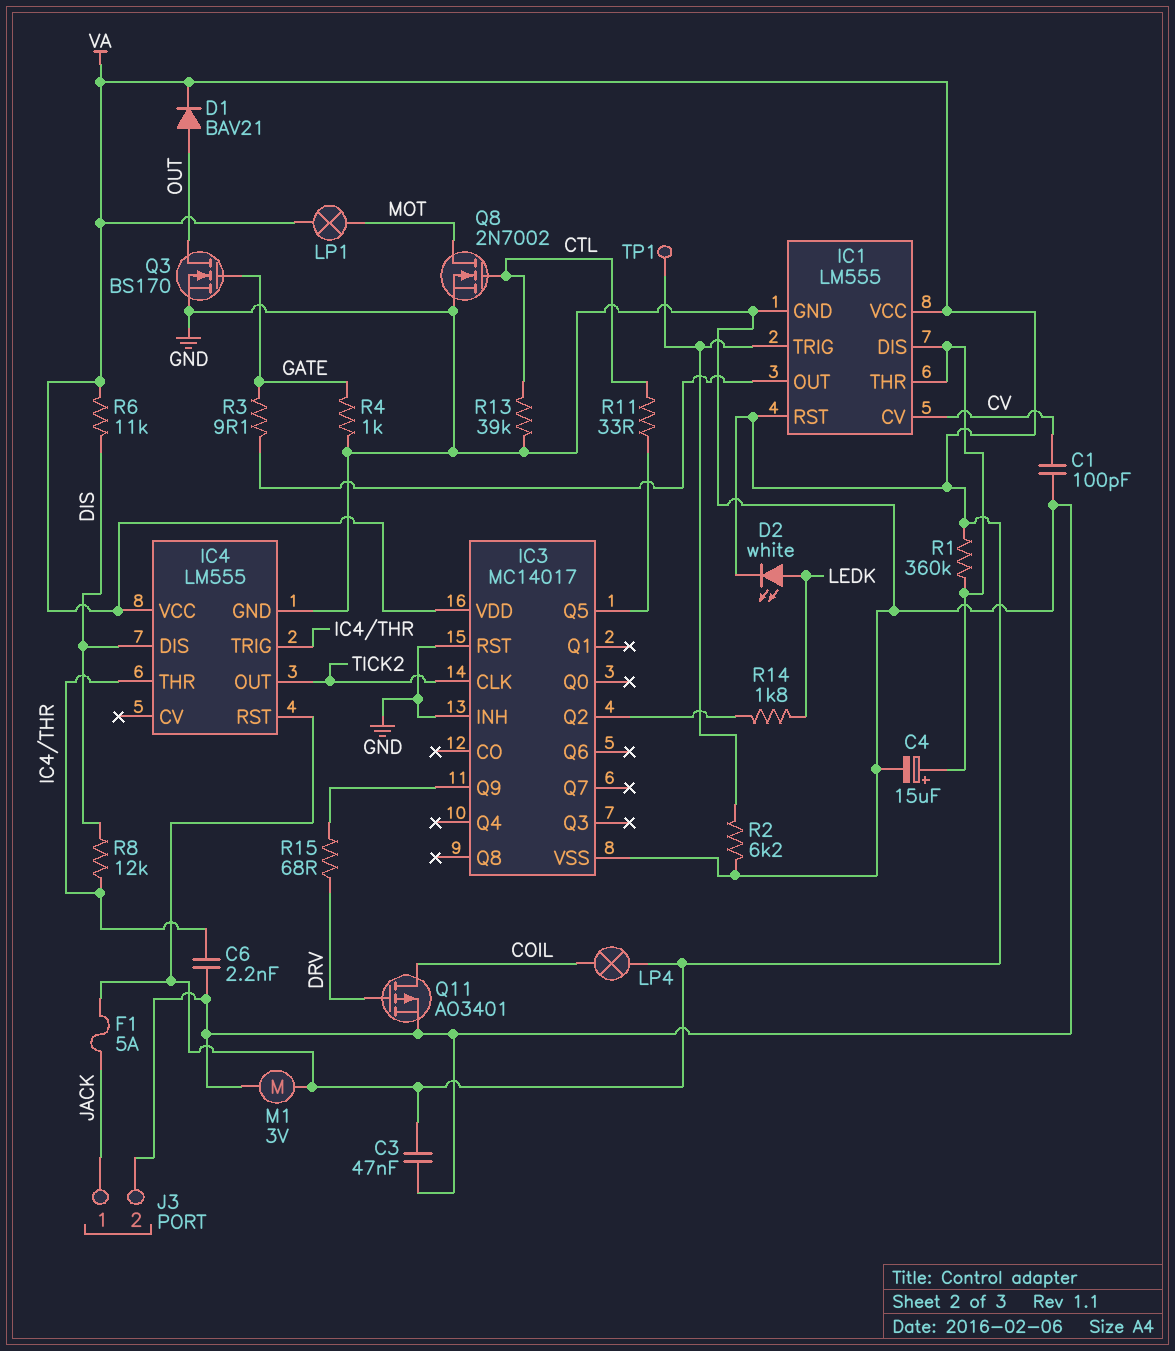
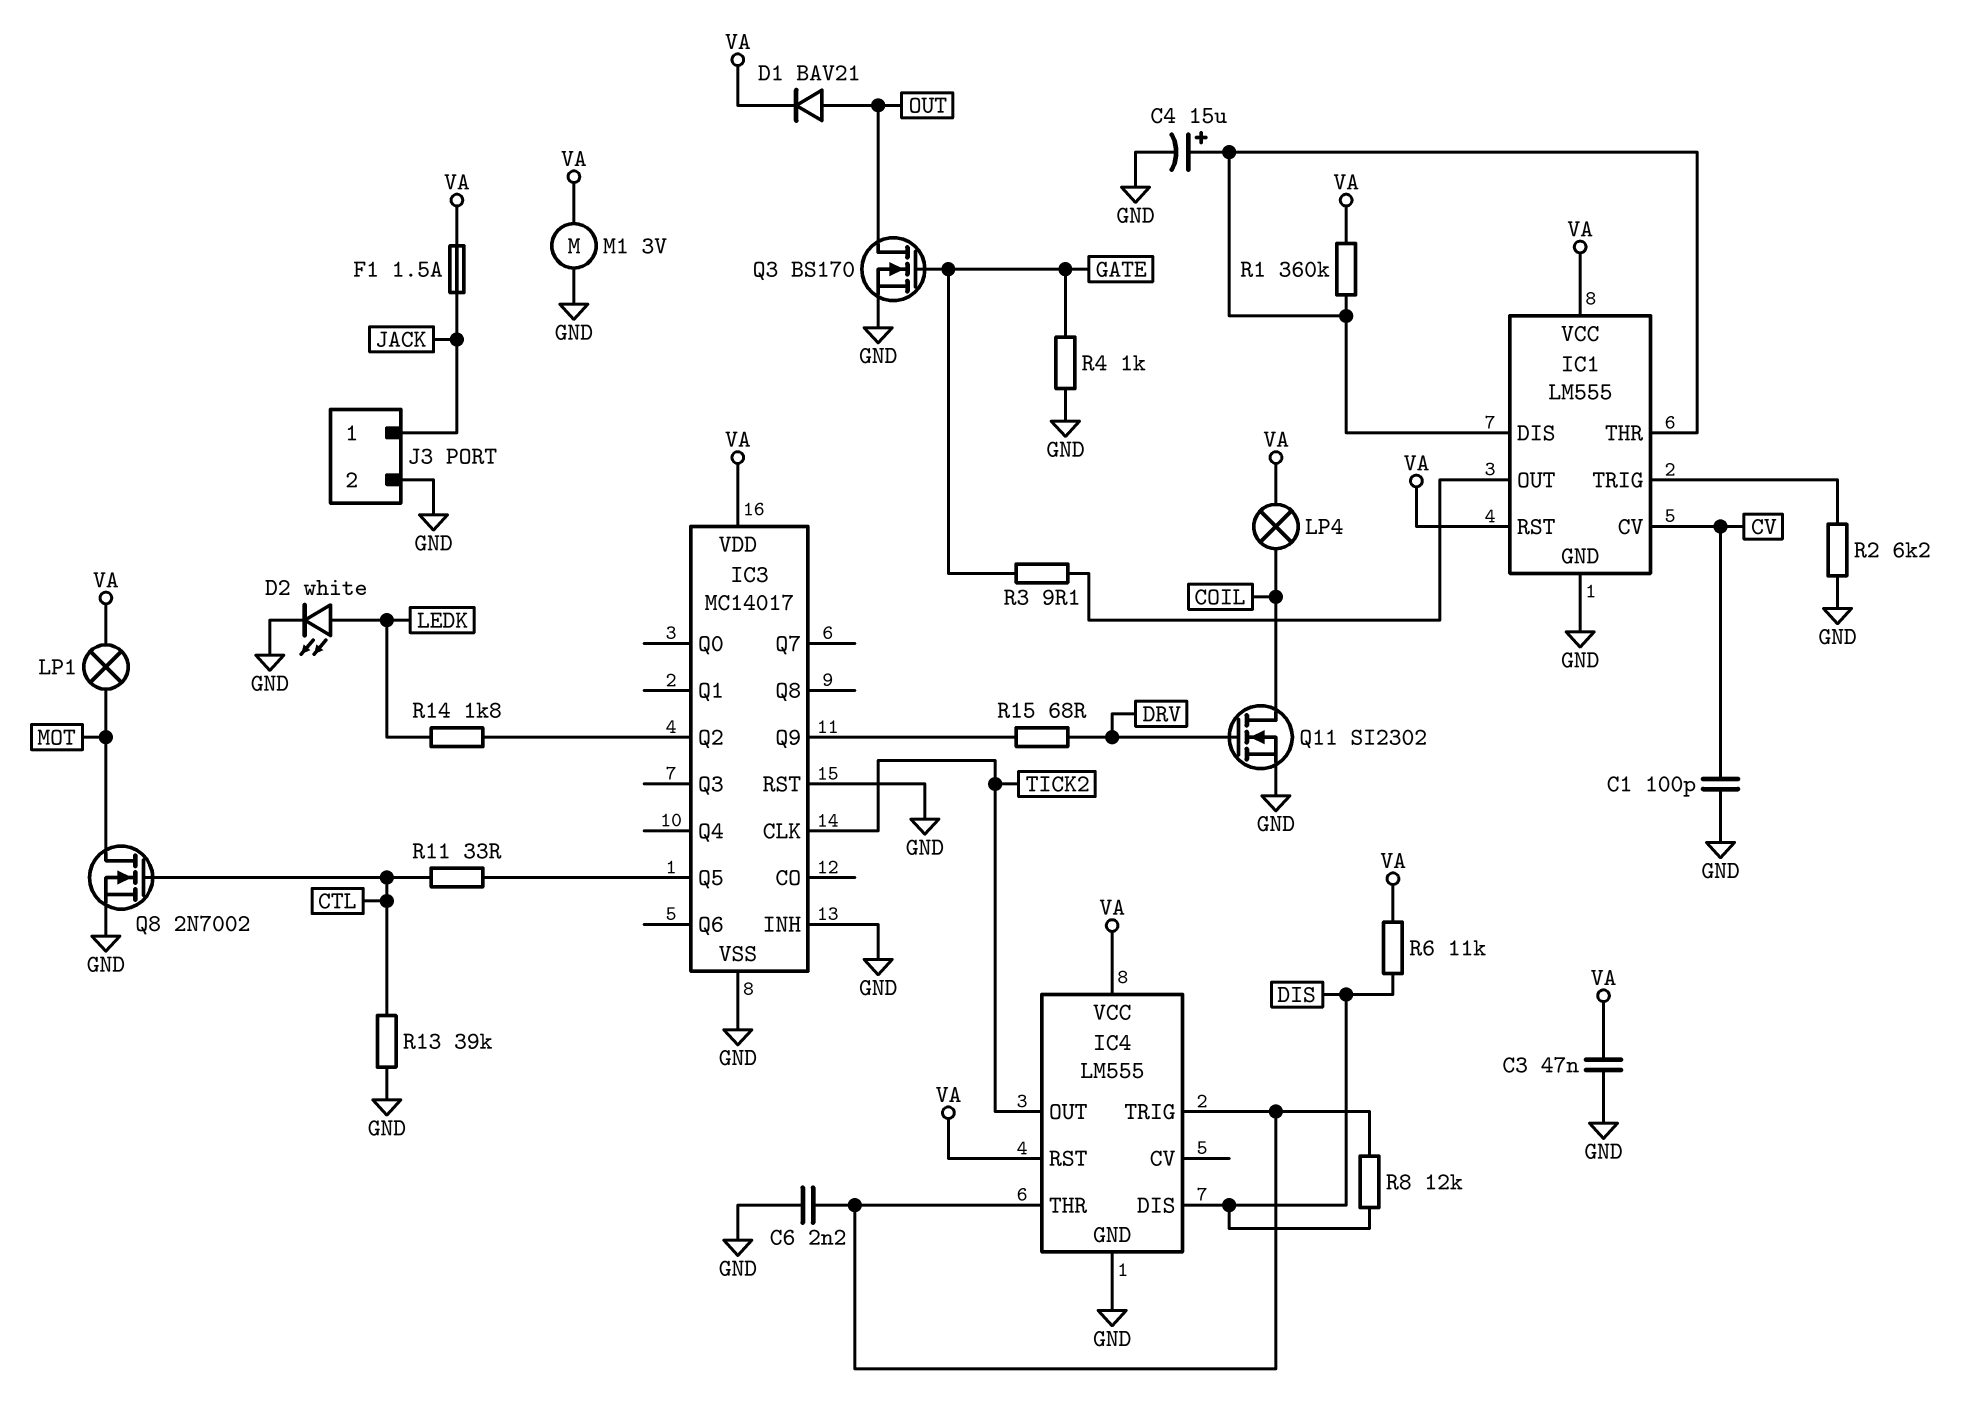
D2: LED white (A LEDK, K VA) -> LED white (A LEDK, K GND)
F1: 5A (JACK, VA) -> 1.5A (JACK, VA)
Q11: PMOS AO3401 (G DRV, D COIL, S GND) -> NMOS SI2302 (G DRV, D COIL, S GND)
TP1: test point (IC1/TRIG) -> none

